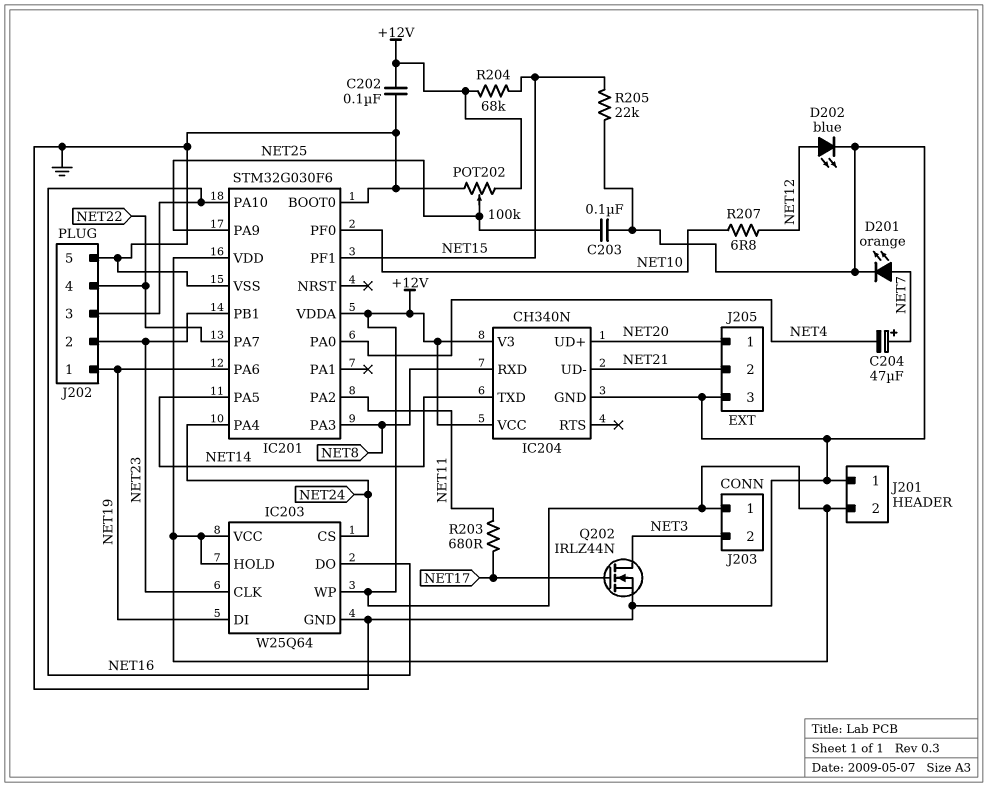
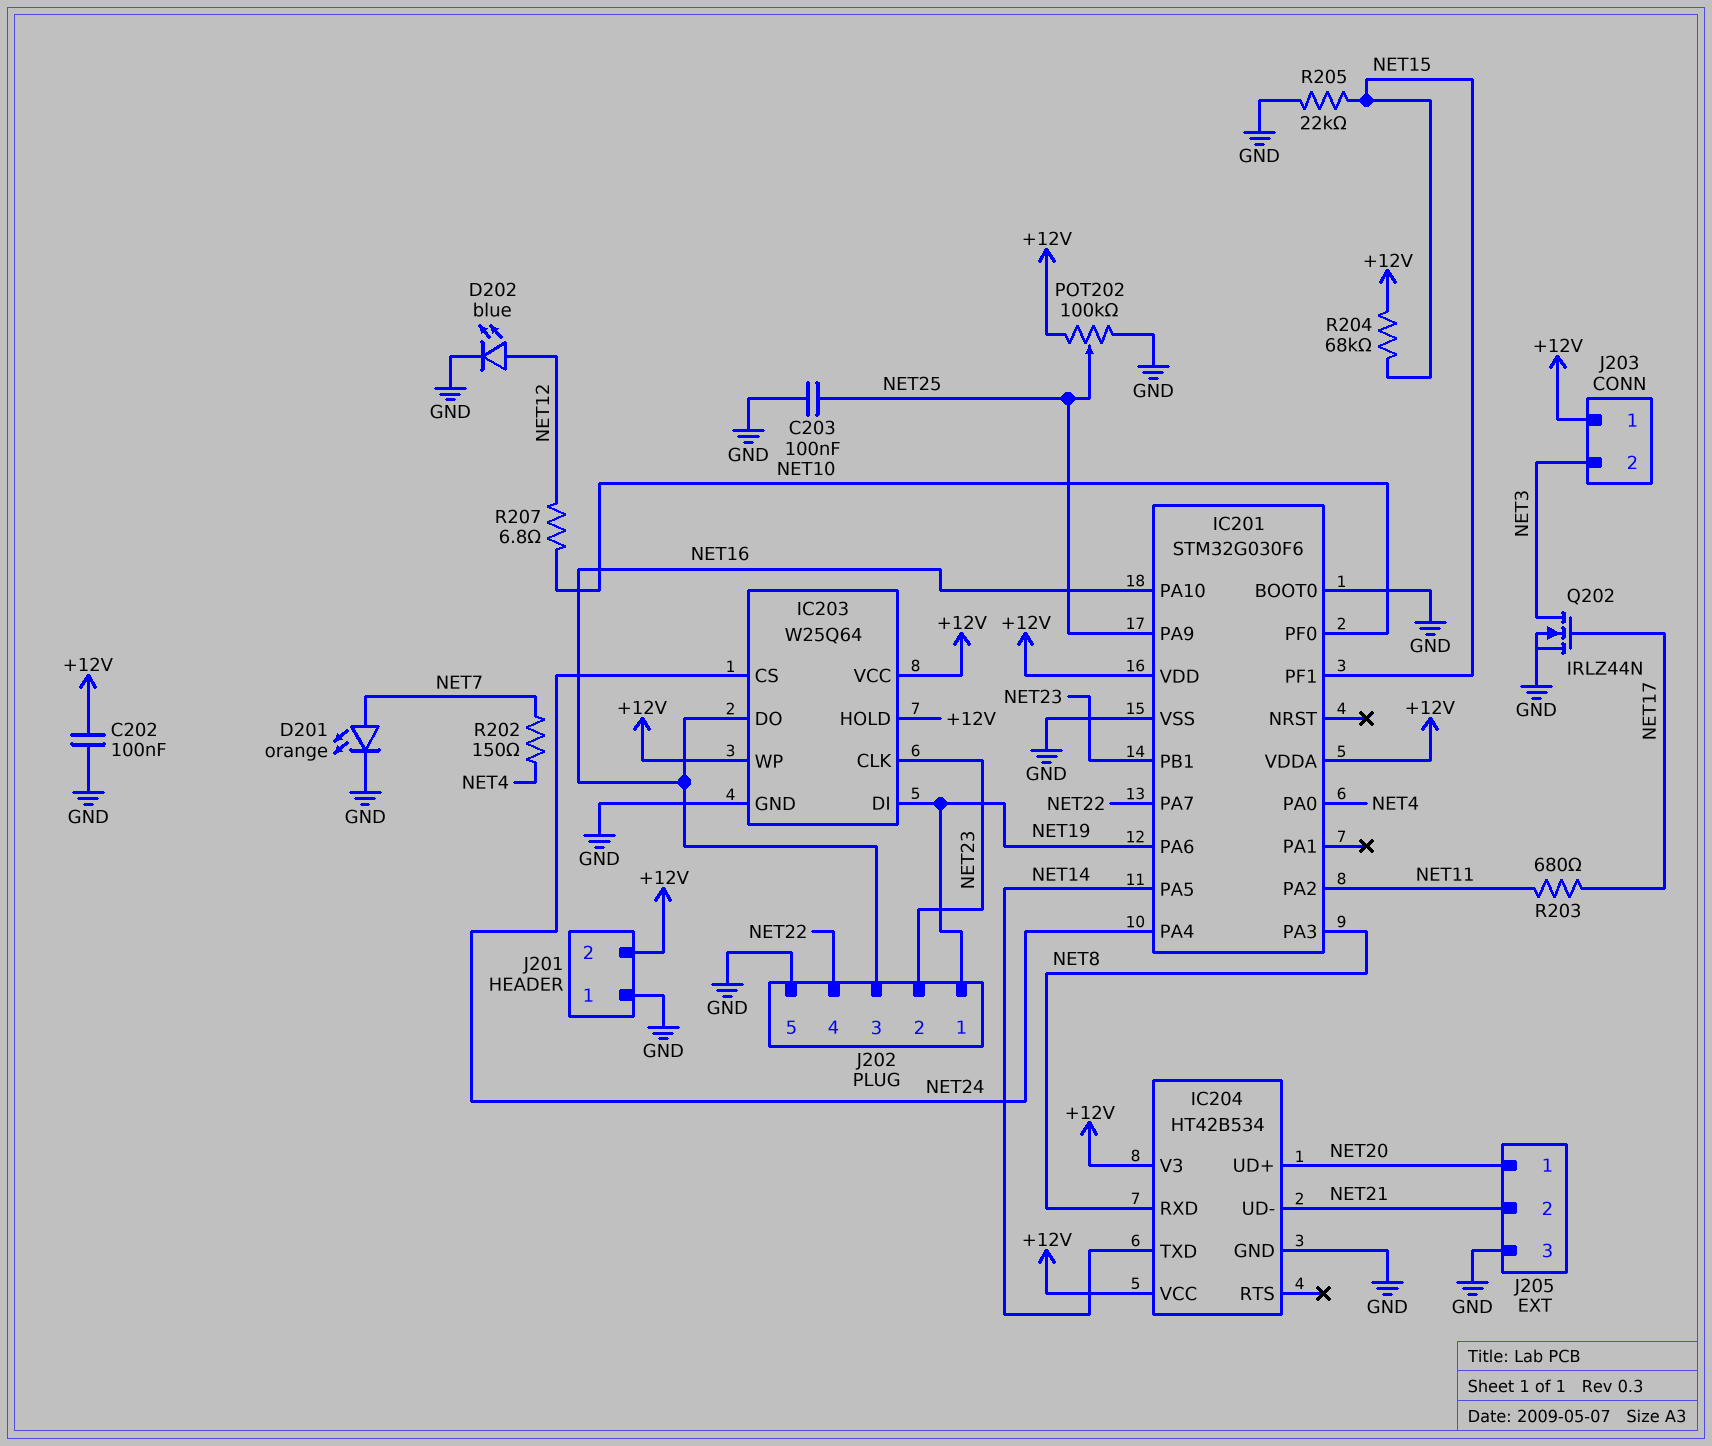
C204: 47uF (plus NET7, minus NET4) -> none
IC204: CH340N -> HT42B534
R202: none -> 150 (NET4, NET7)

